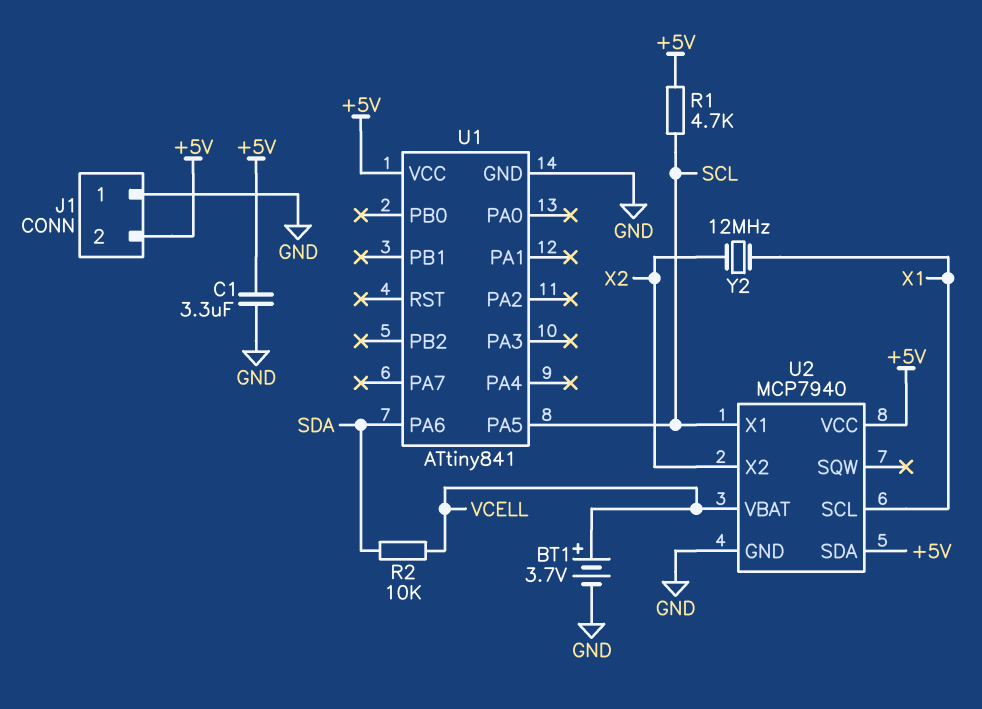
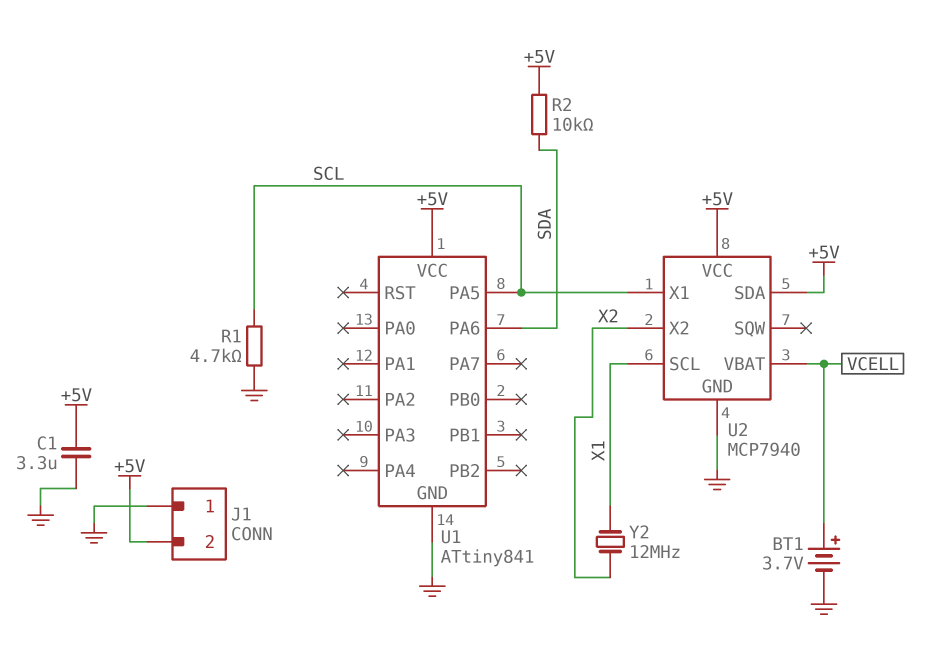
R1: 4.7k (+5V, SCL) -> 4.7k (GND, SCL)
R2: 10k (SDA, VCELL) -> 10k (+5V, SDA)

